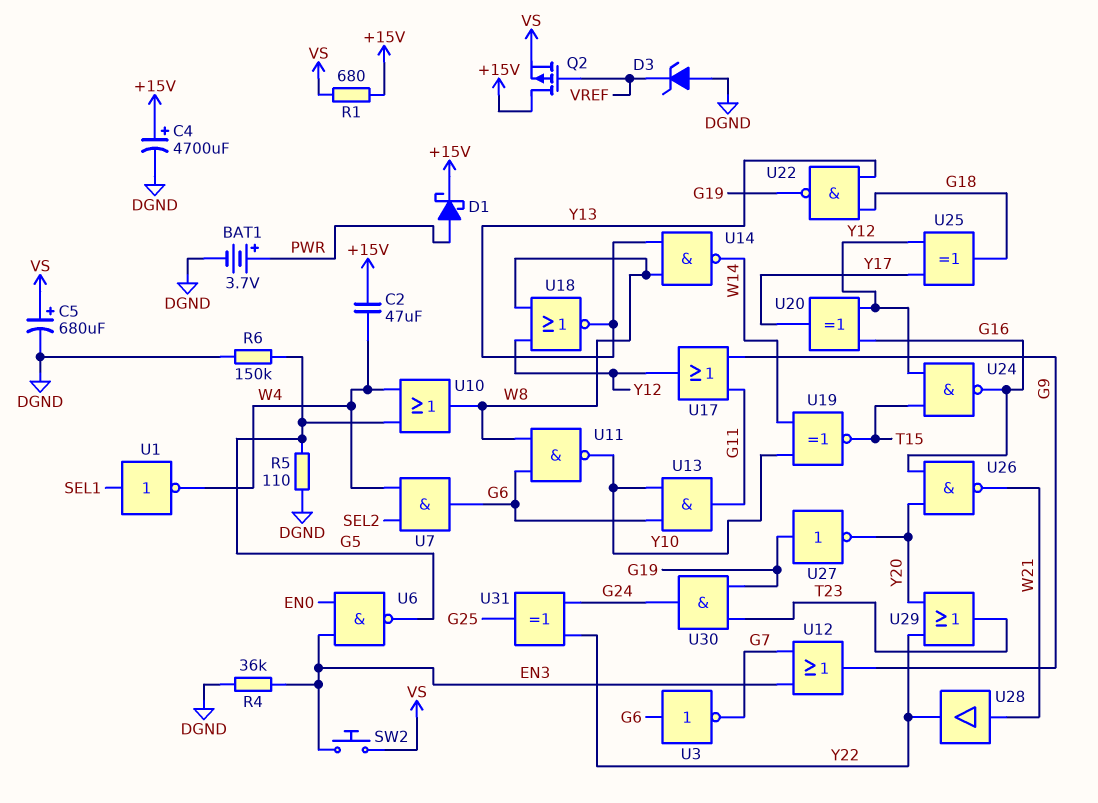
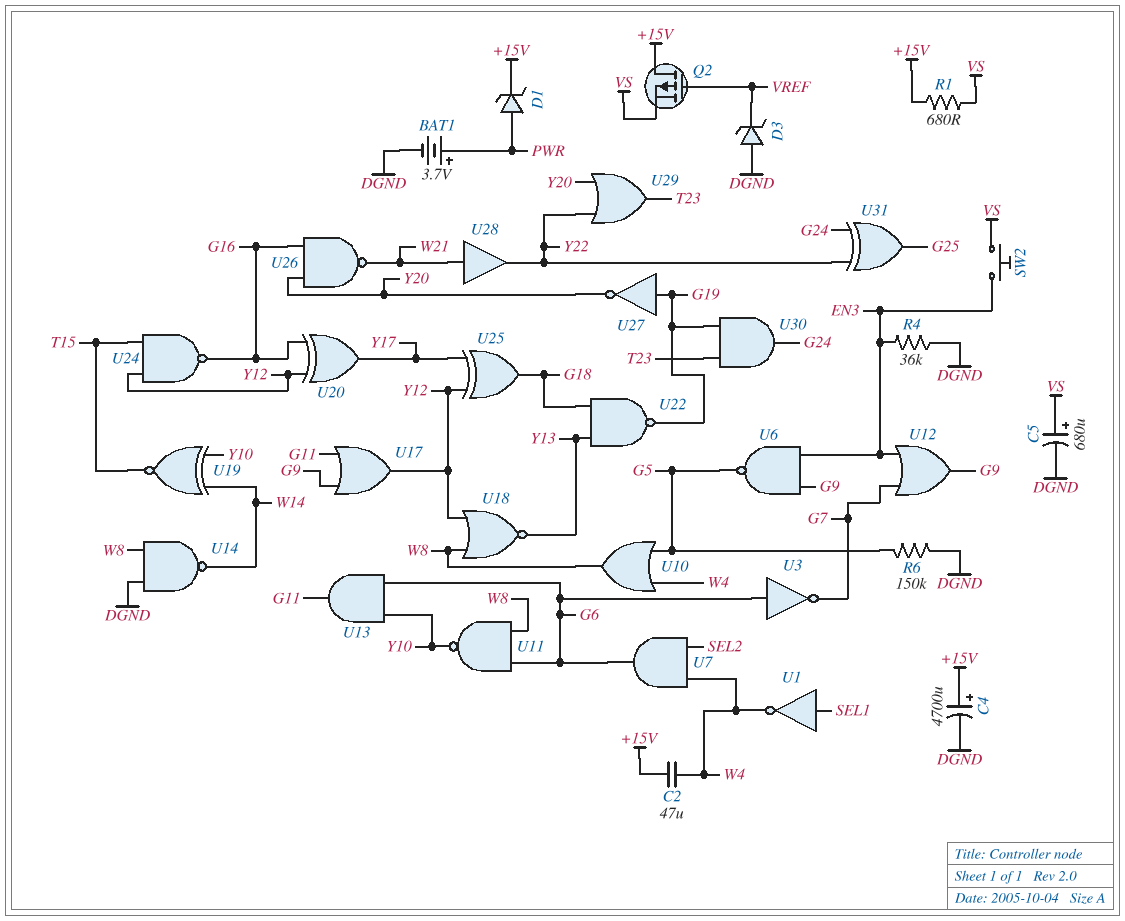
D1: schottky (A PWR, K +15V) -> zener (A PWR, K +15V)
R5: 110 (DGND, G5) -> none
U6: NAND (in EN0, in EN3, out G5) -> NAND (in EN3, in G9, out G5)
U14: NAND (in W8, in Y13, out W14) -> NAND (in DGND, in W8, out W14)

